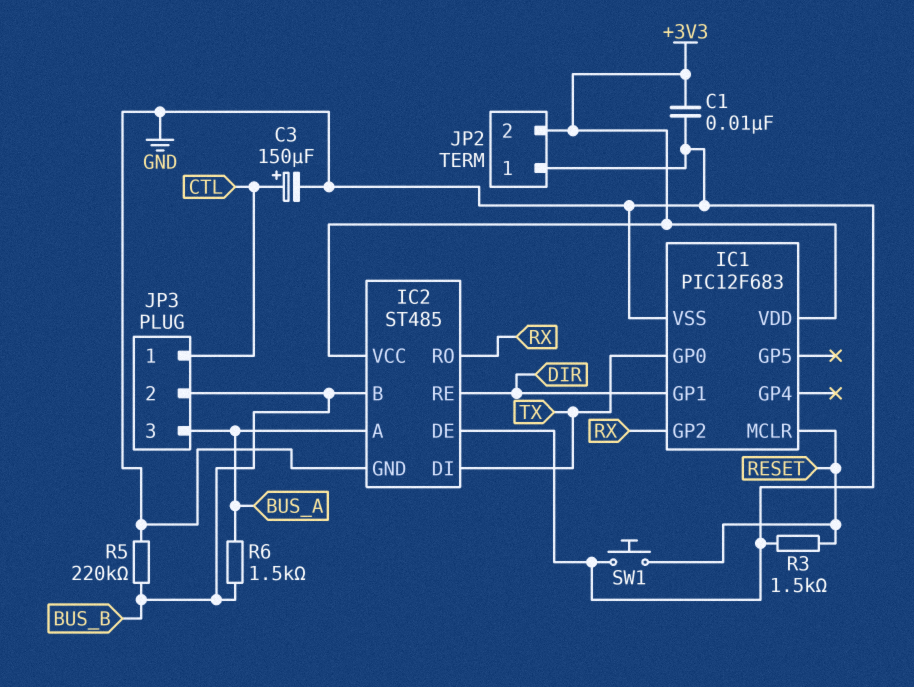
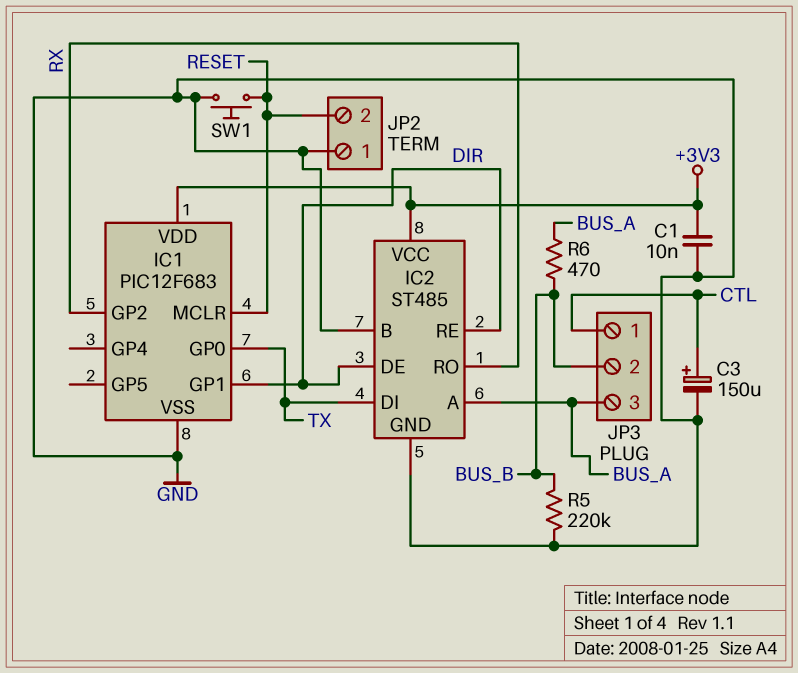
IC2 pin B: BUS_B -> GND
IC2 pin DE: GND -> DIR
JP2 pin 2: +3V3 -> RESET
R3: 1.5k (GND, RESET) -> none
R6: 1.5k (BUS_A, BUS_B) -> 470 (BUS_A, BUS_B)

